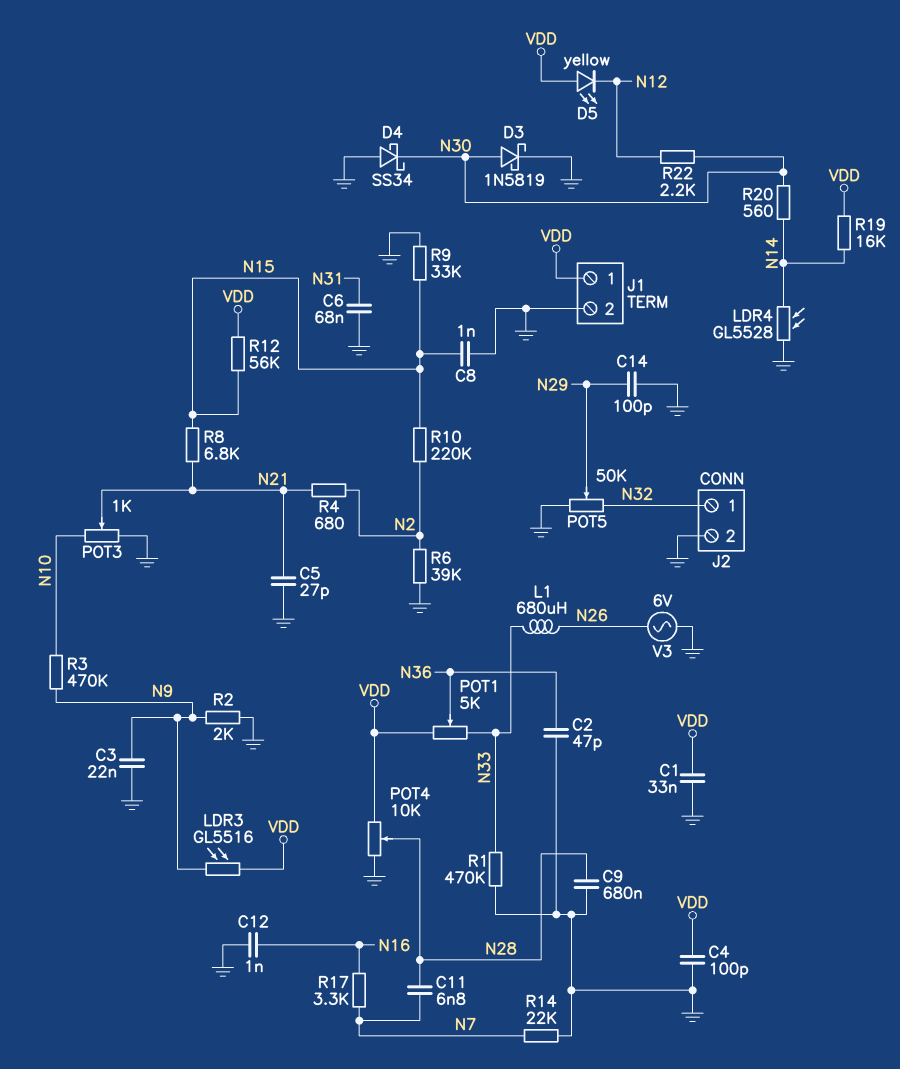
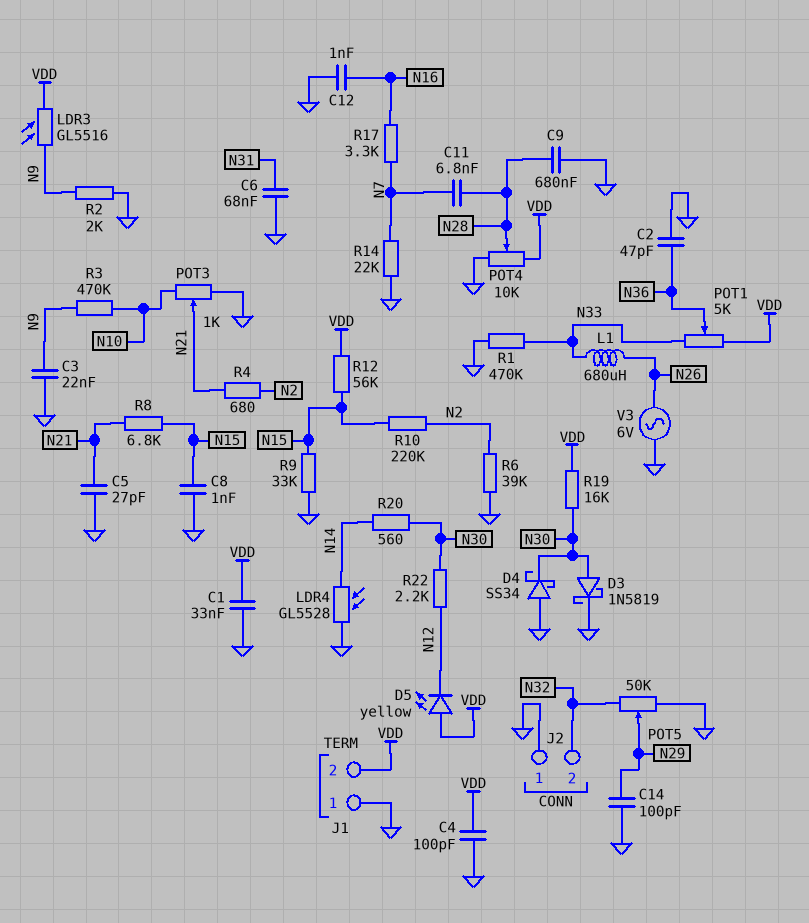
J1 pin 1: VDD -> GND
J1 pin 2: GND -> VDD
J2 pin 1: N32 -> GND
J2 pin 2: GND -> N32
R19: 16k (N14, VDD) -> 16k (N30, VDD)

